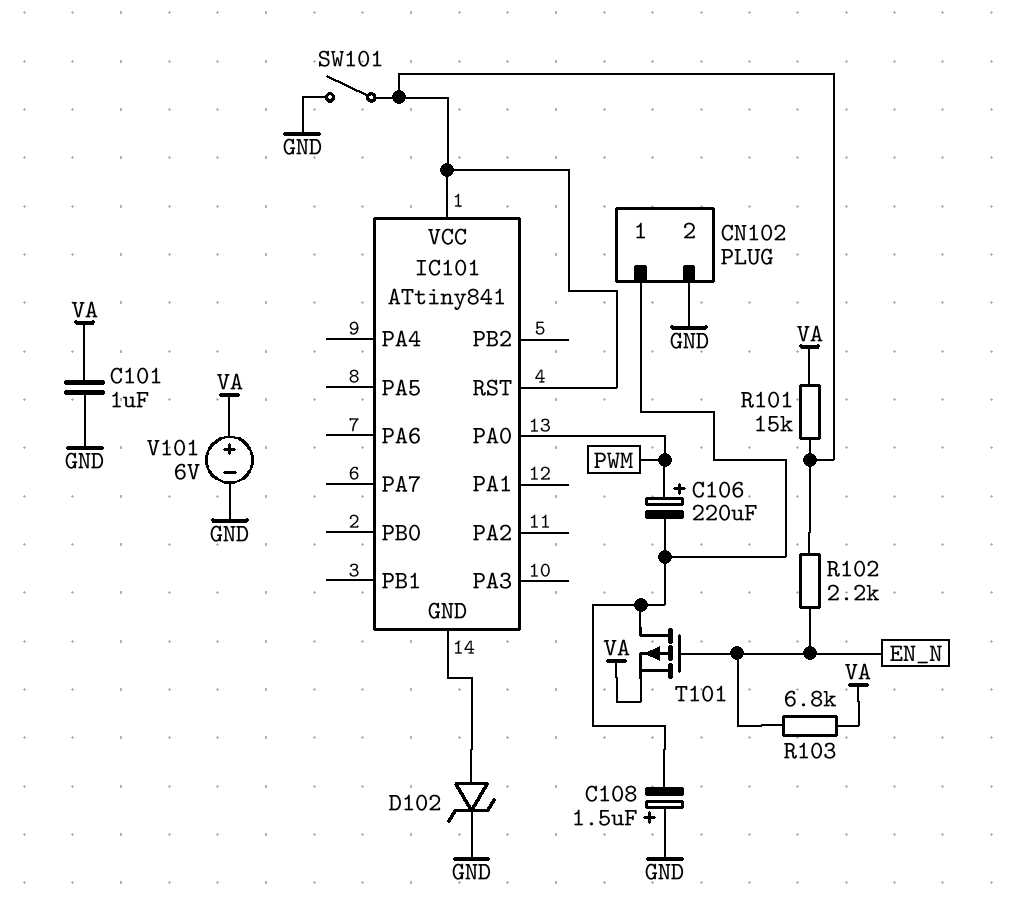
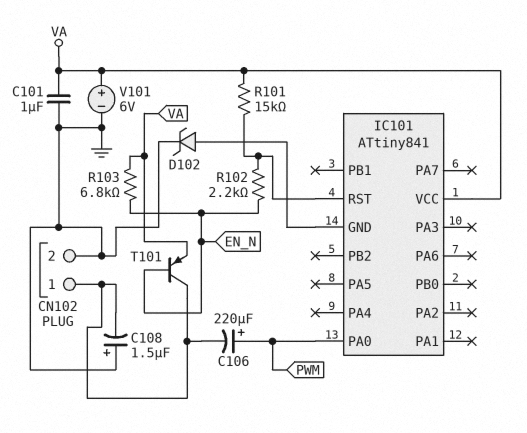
IC101 pin VCC: IC101/RST -> VA
SW101: switch (GND, IC101/RST) -> none
T101: PMOS (G EN_N, D CN102/1, S VA) -> PNP (B EN_N, C CN102/1, E VA)

